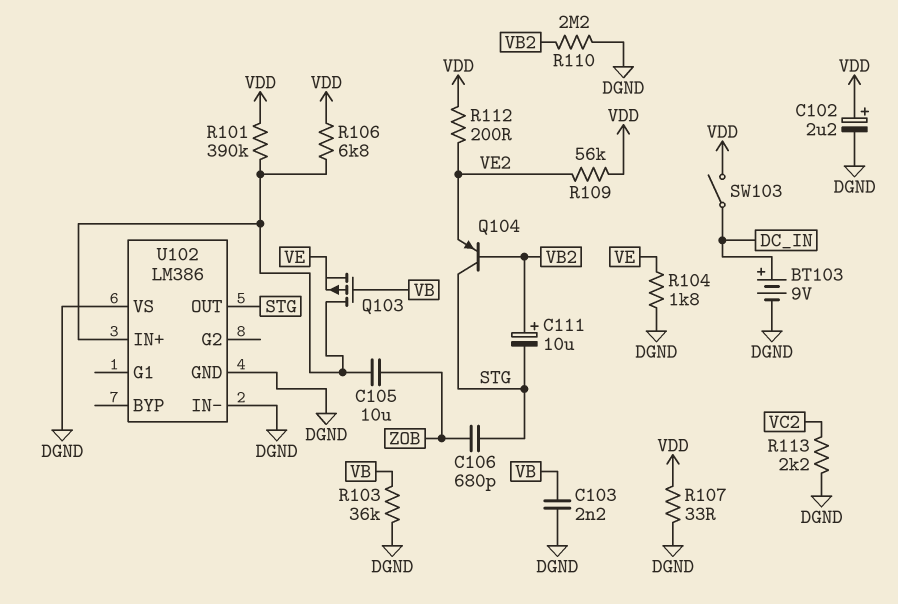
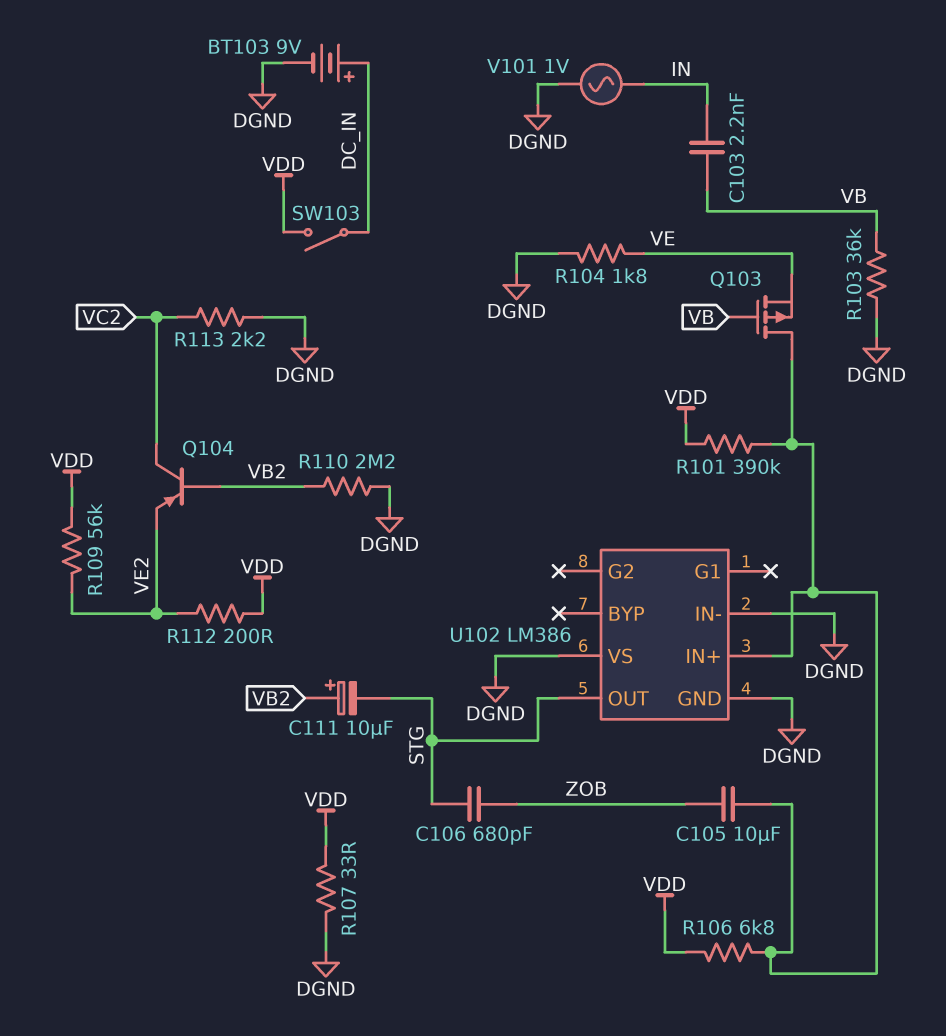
C102: 2.2uF (plus VDD, minus DGND) -> none
C103: 2.2nF (DGND, VB) -> 2.2nF (IN, VB)
Q104: PNP (B VB2, C STG, E VE2) -> PNP (B VB2, C VC2, E VE2)
V101: none -> AC 1V (DGND, IN)

